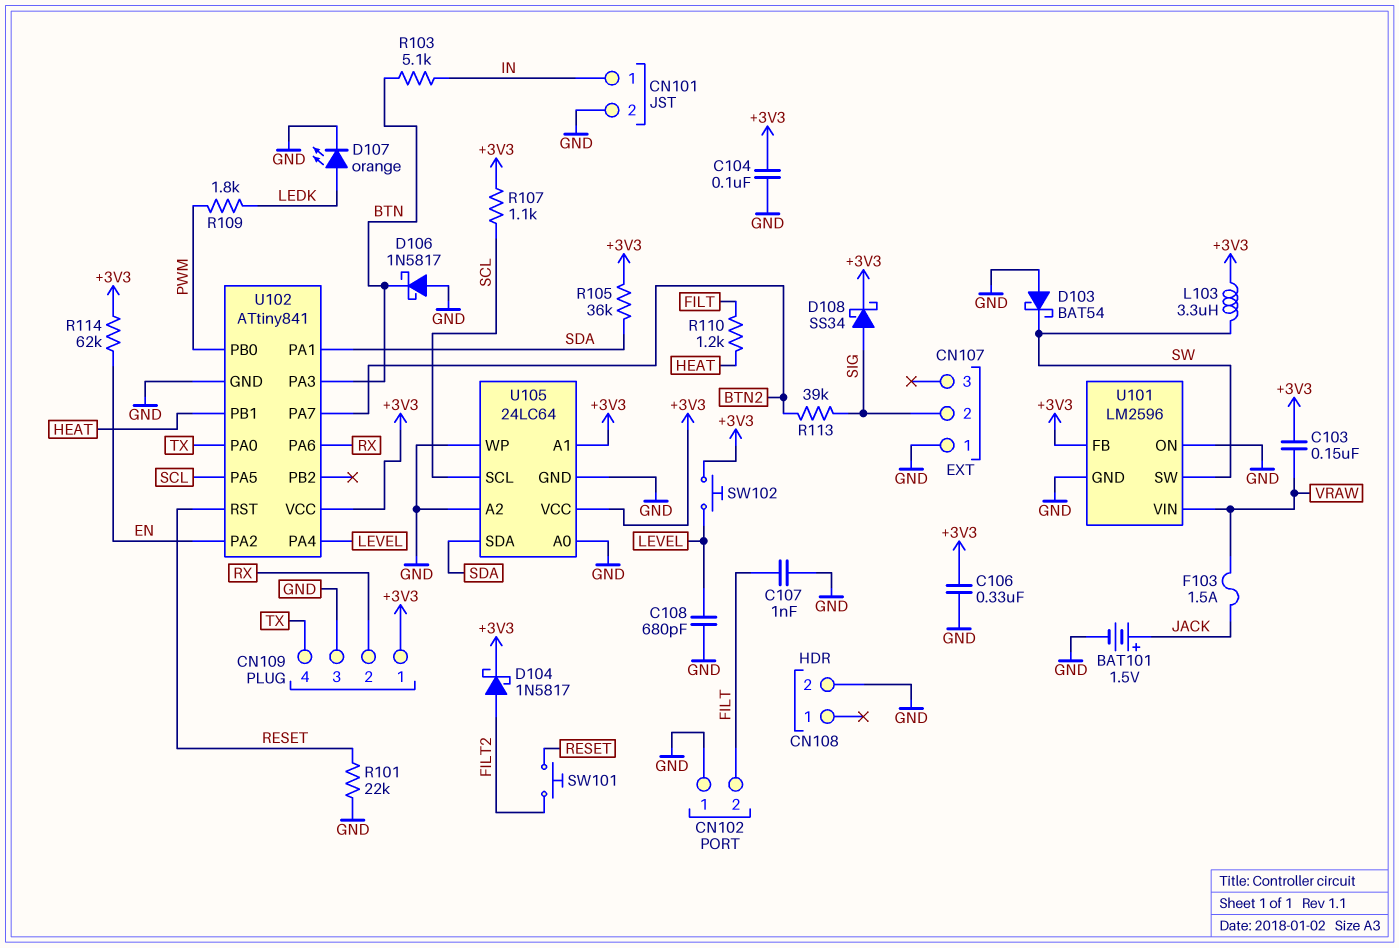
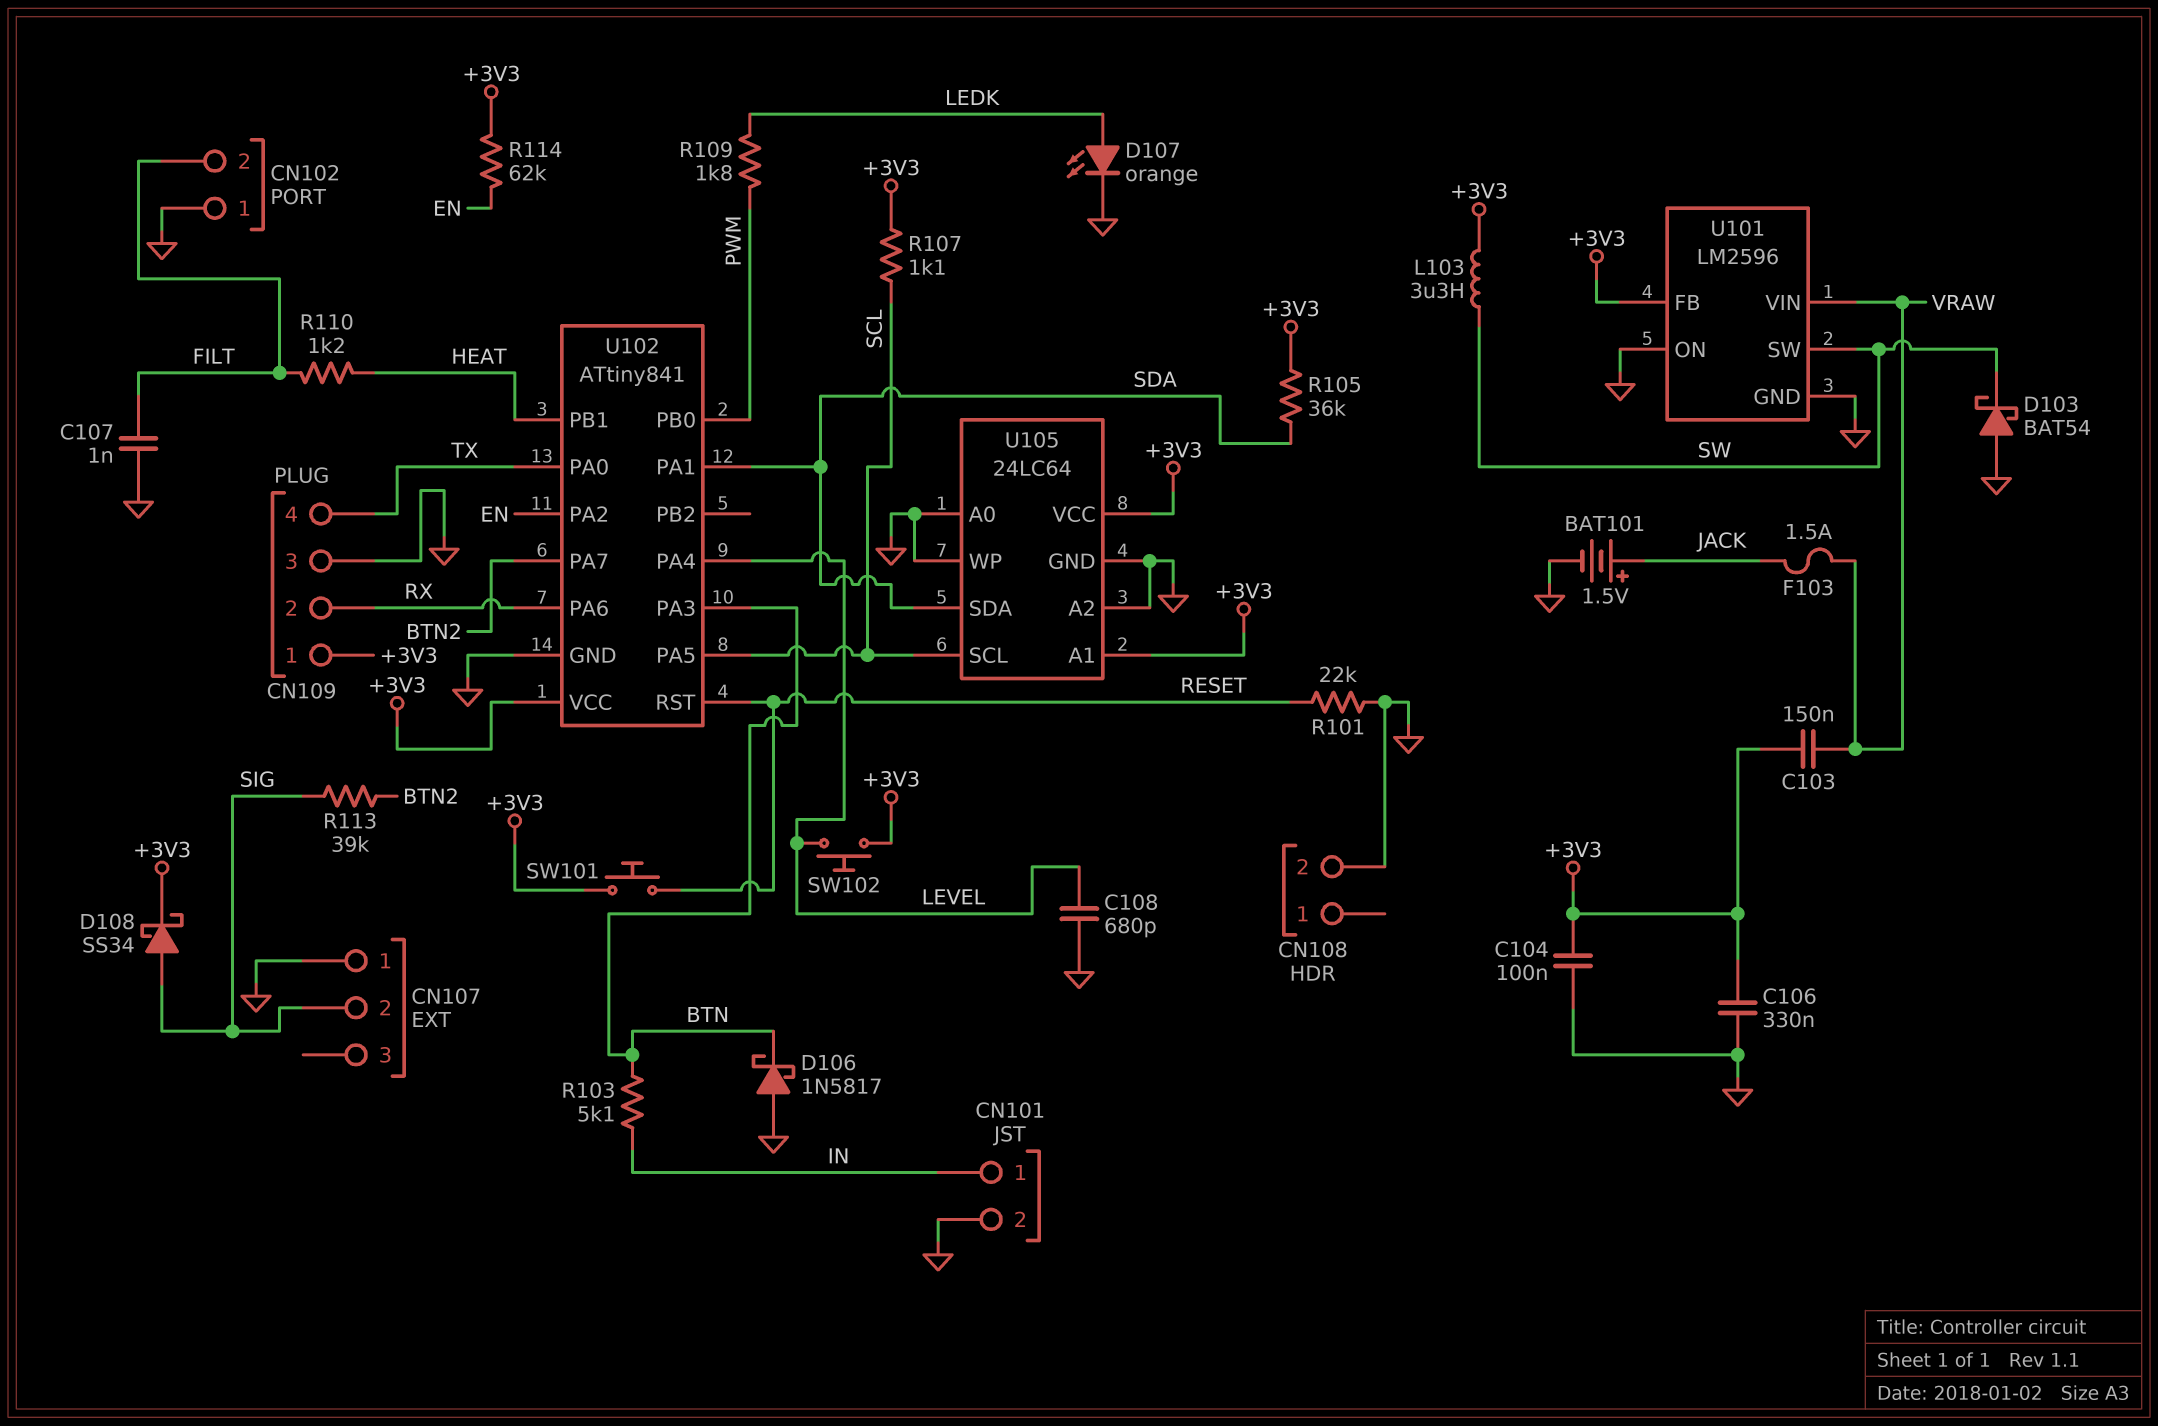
D104: schottky 1N5817 (A FILT2, K +3V3) -> none
SW101: button (FILT2, RESET) -> button (+3V3, RESET)

